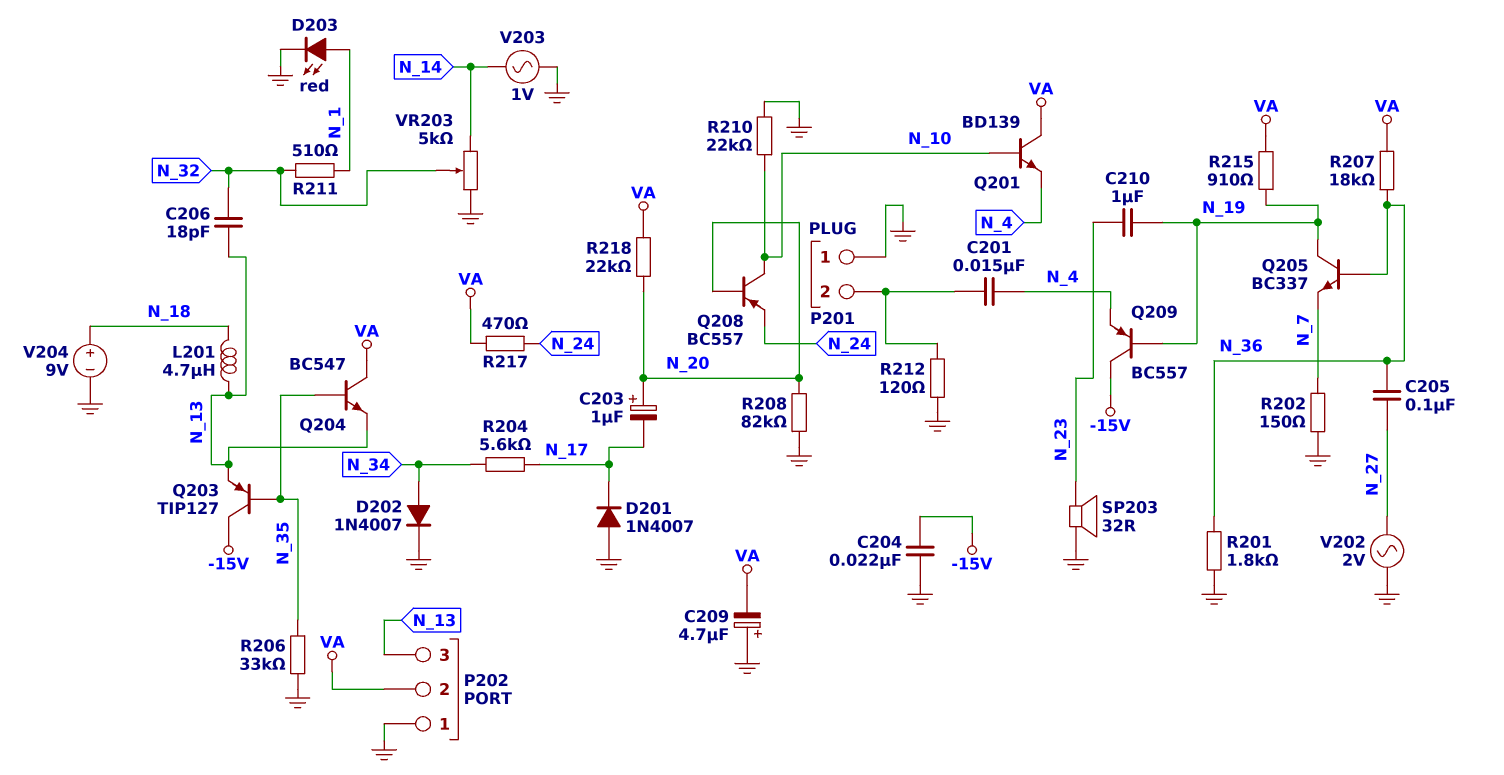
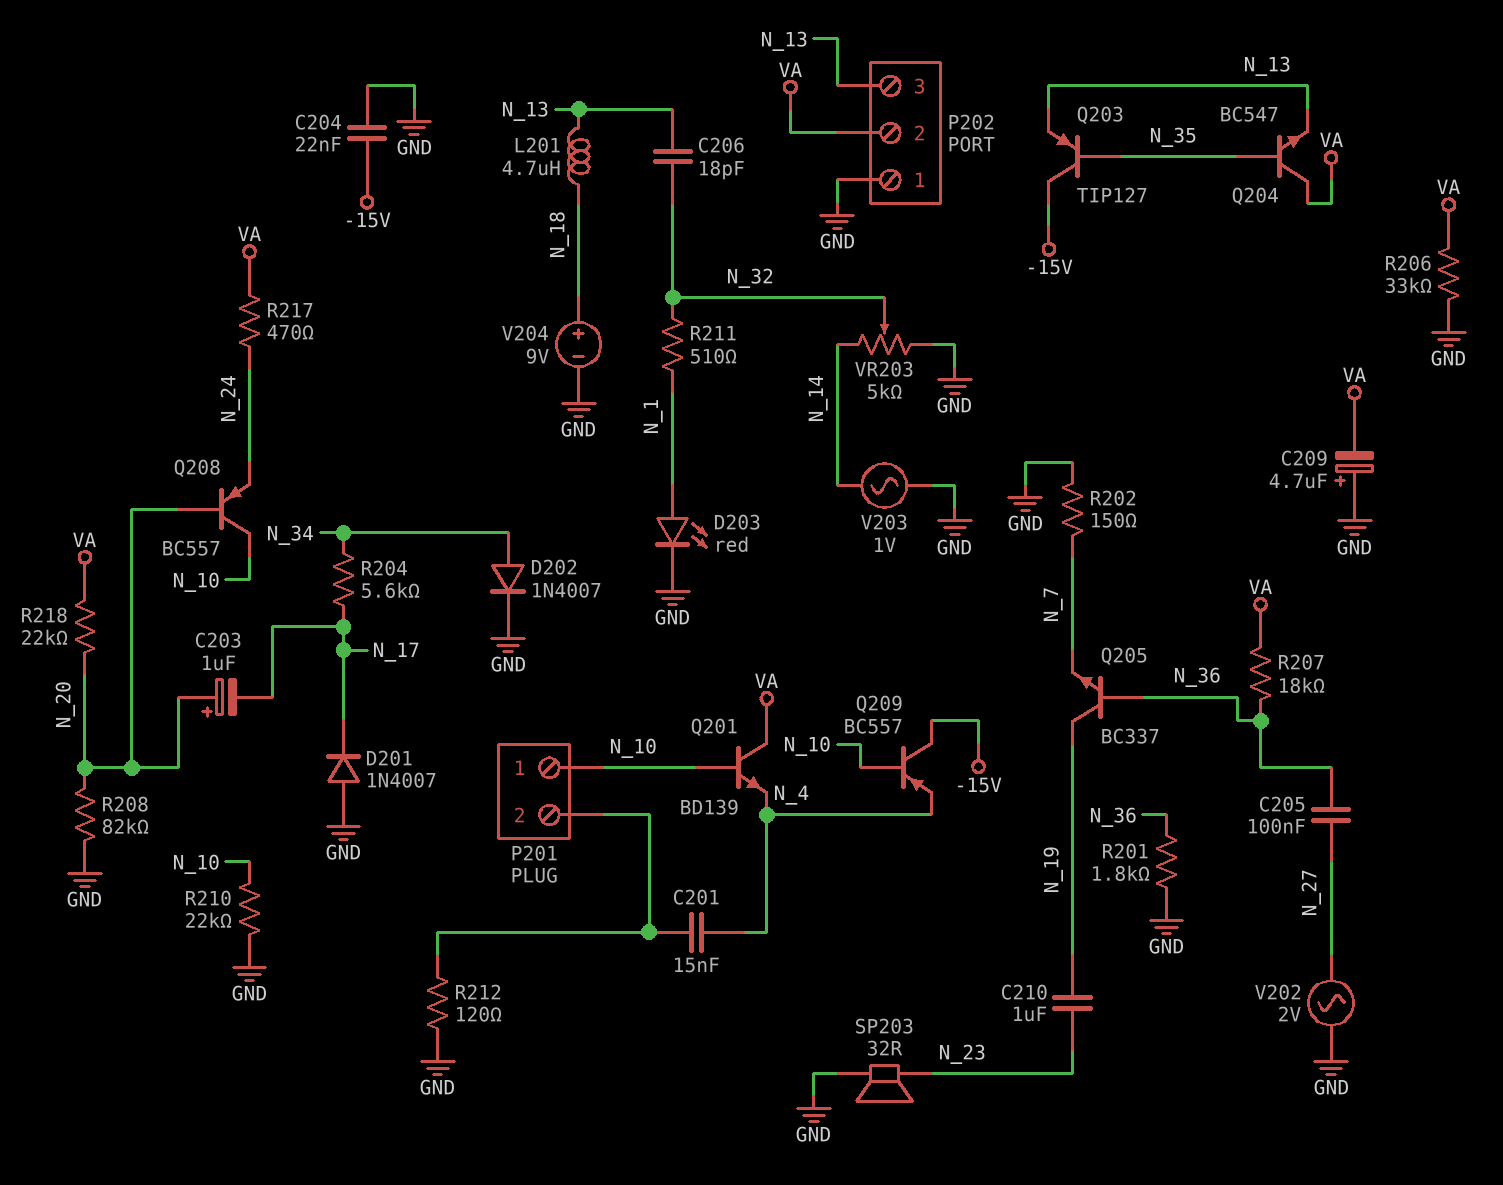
P201 pin 1: GND -> N_10
Q209: PNP BC557 (B N_19, C -15V, E N_4) -> PNP BC557 (B N_10, C -15V, E N_4)
R206: 33k (GND, N_35) -> 33k (GND, VA)
R215: 910 (N_19, VA) -> none

